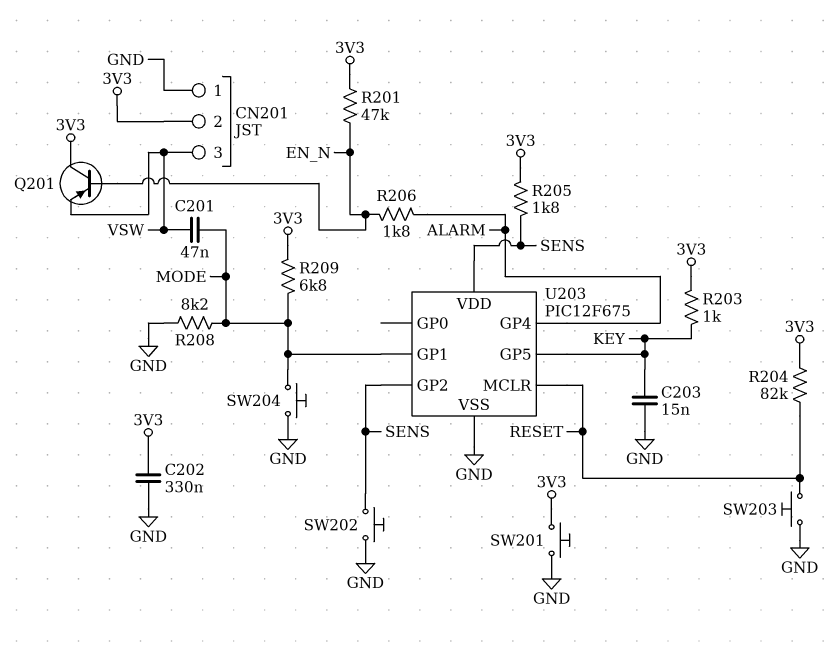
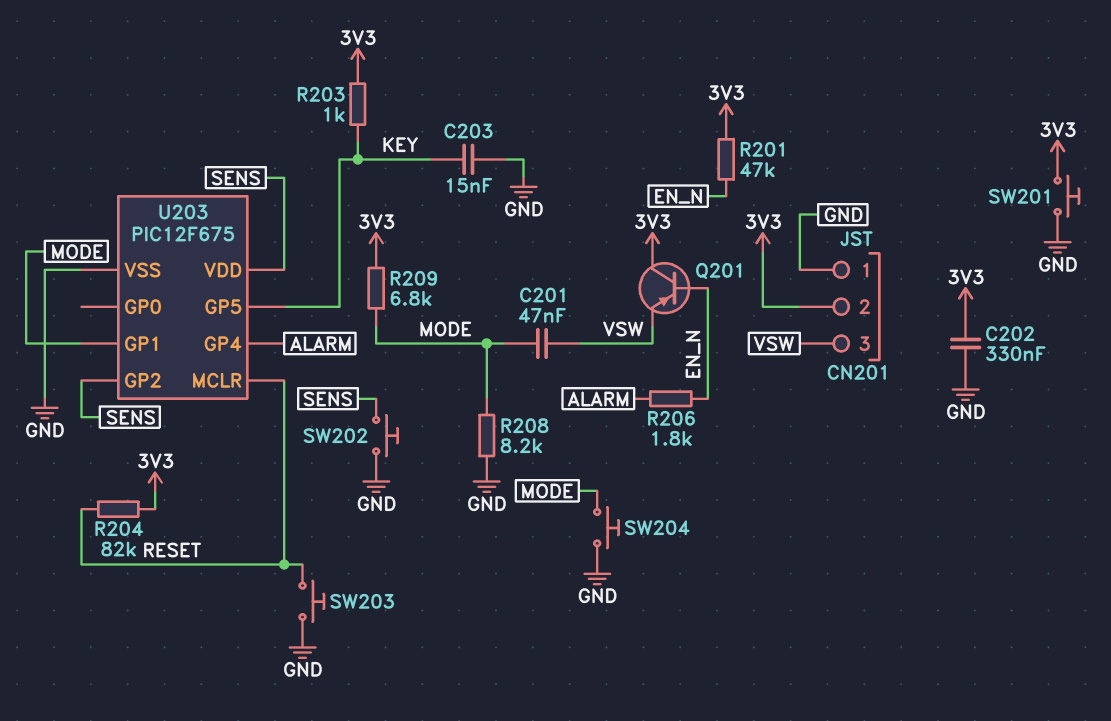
R205: 1.8k (3V3, SENS) -> none

